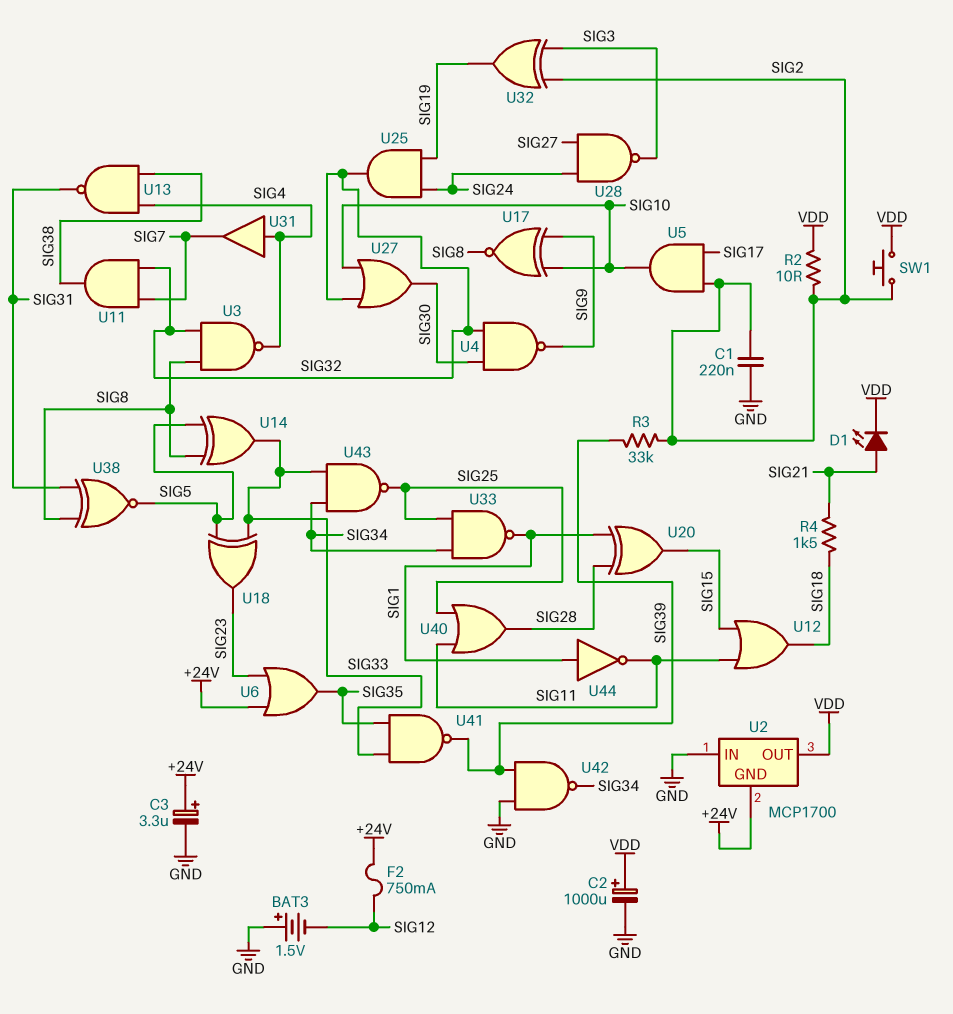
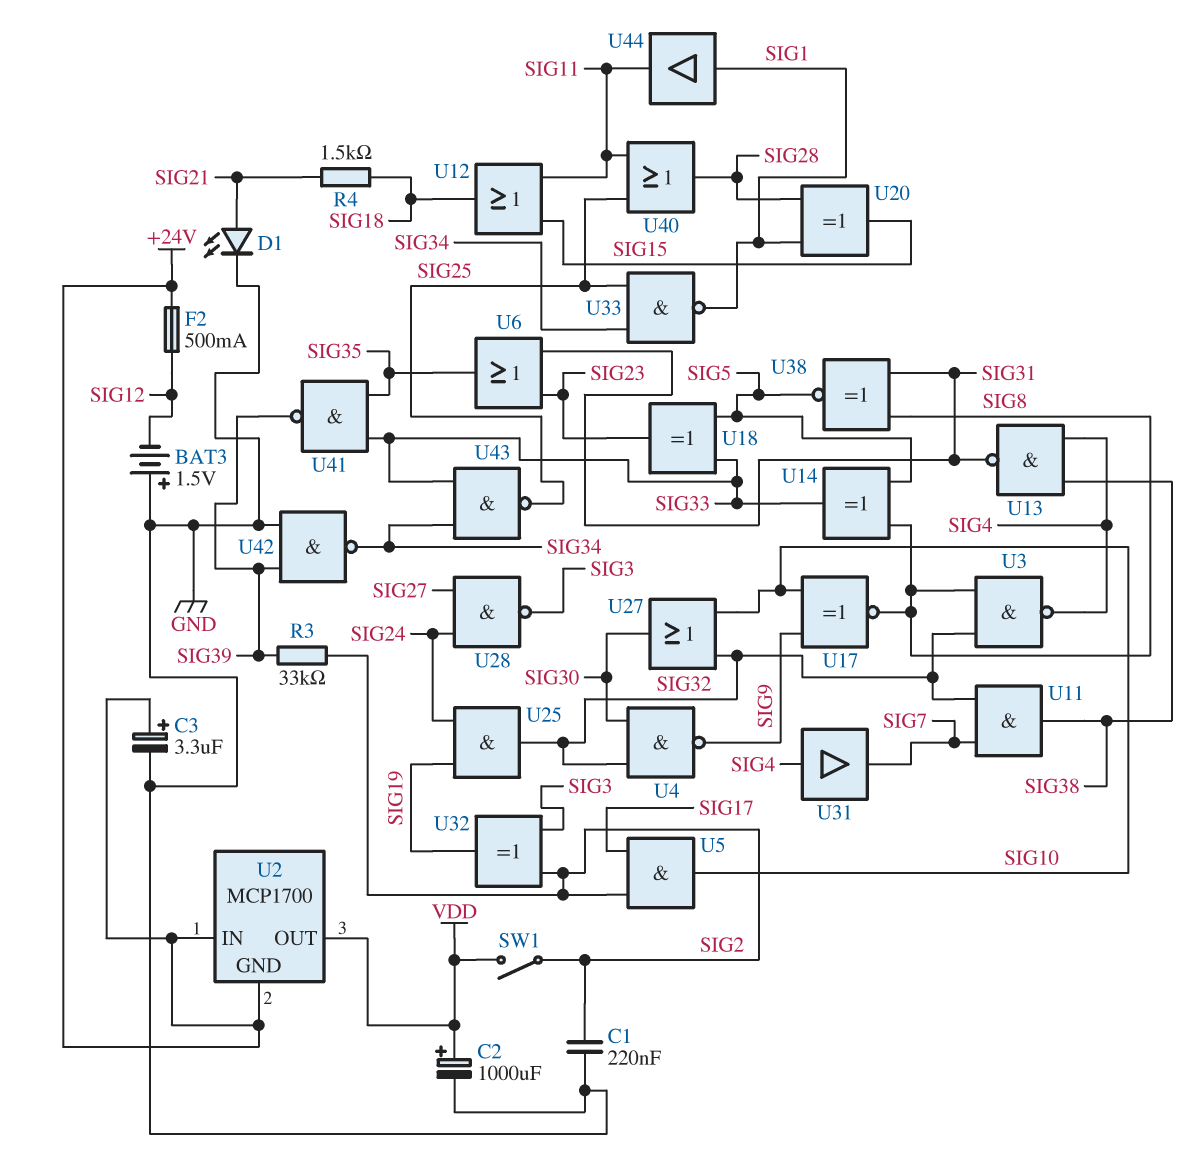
D1: LED (A SIG21, K VDD) -> LED (A SIG21, K GND)
F2: 750mA (+24V, SIG12) -> 500mA (+24V, SIG12)
R2: 10 (SIG2, VDD) -> none
SW1: button (SIG2, VDD) -> switch (SIG2, VDD)
U2 pin IN: GND -> +24V
U6: OR (in +24V, in SIG23, out SIG35) -> OR (in SIG23, in SIG31, out SIG35)
U44: NOT (in SIG1, out SIG11) -> buffer (in SIG1, out SIG11)

